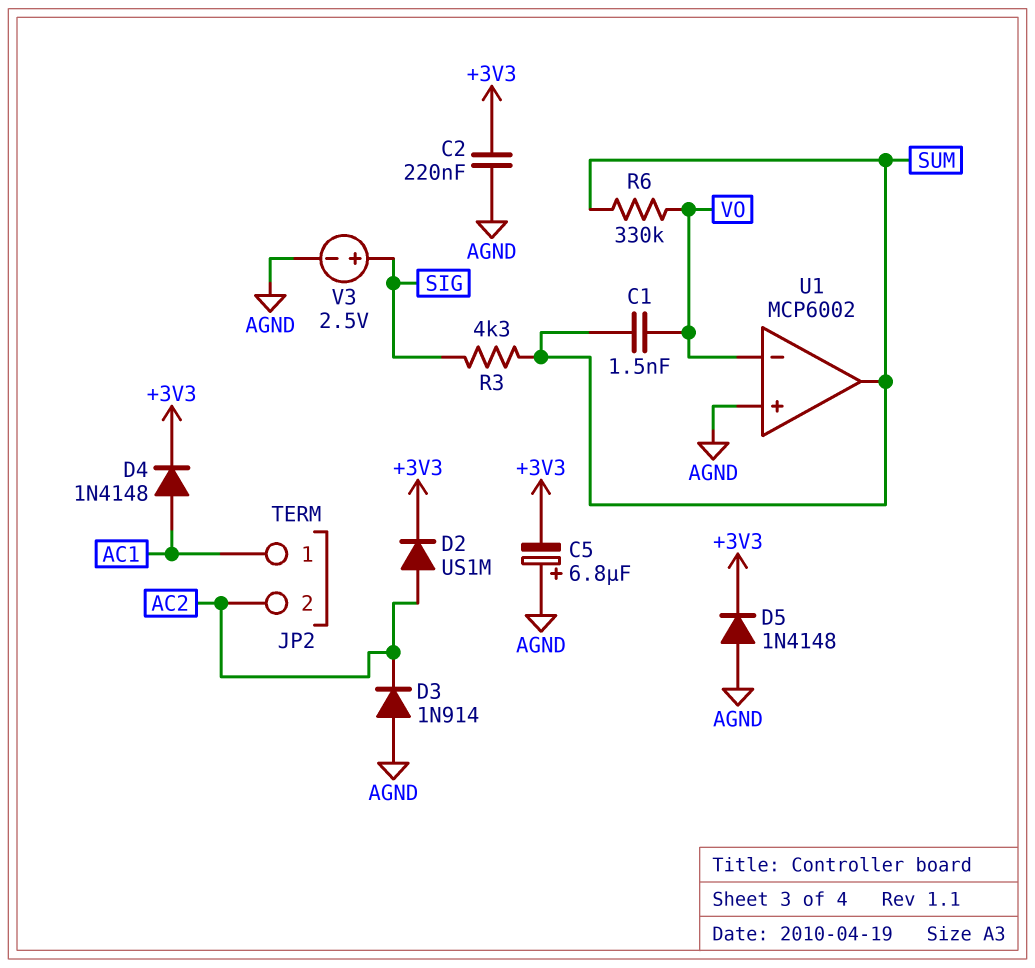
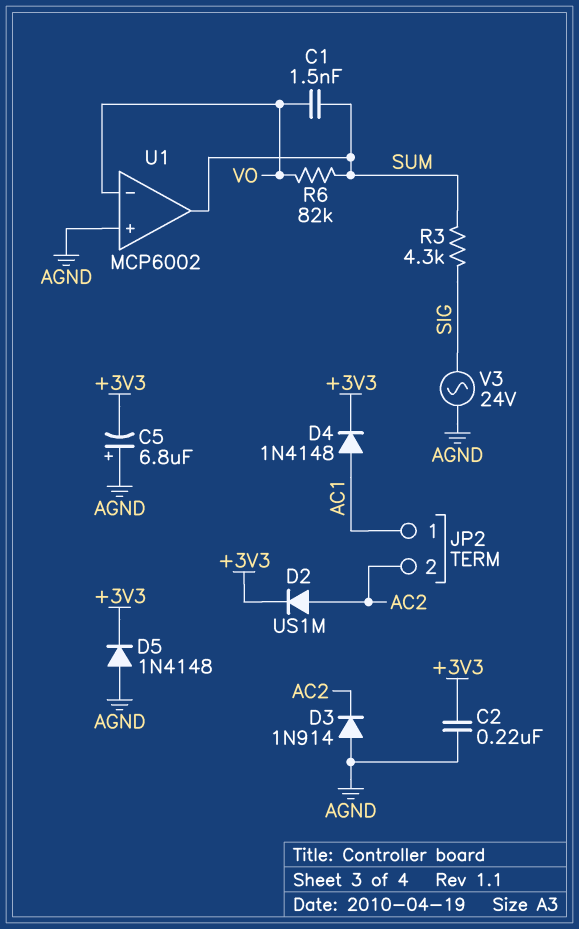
R6: 330k (SUM, VO) -> 82k (SUM, VO)
V3: 2.5V (plus SIG, minus AGND) -> AC 24V (AGND, SIG)

